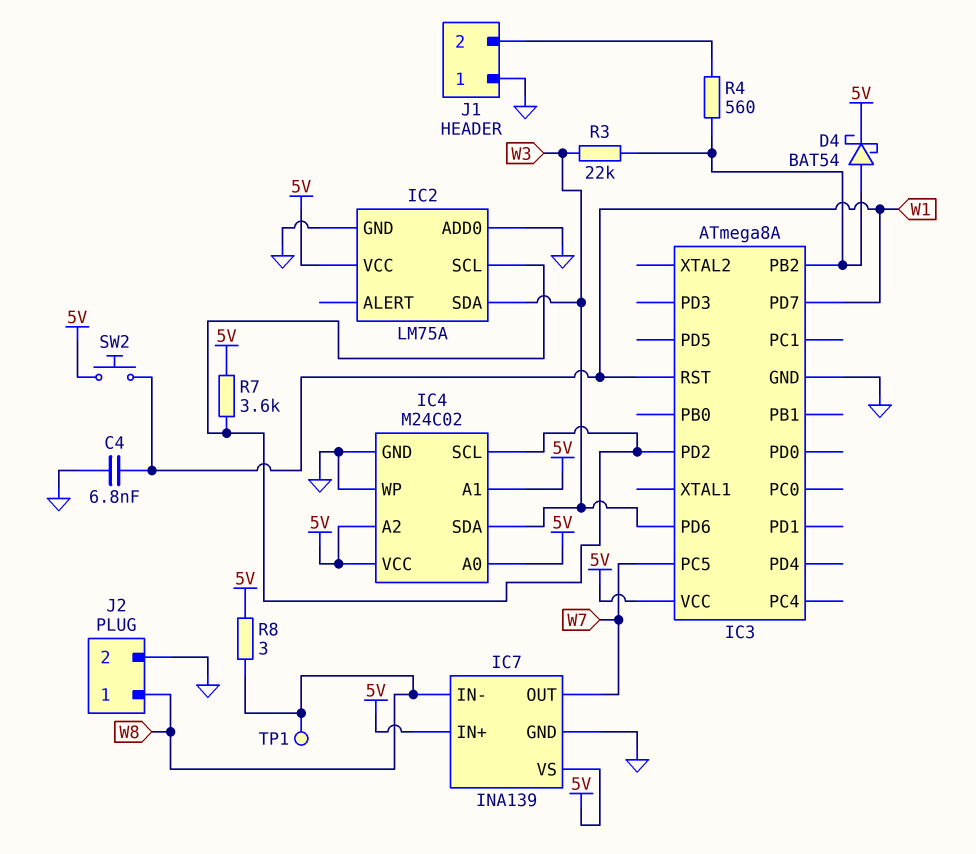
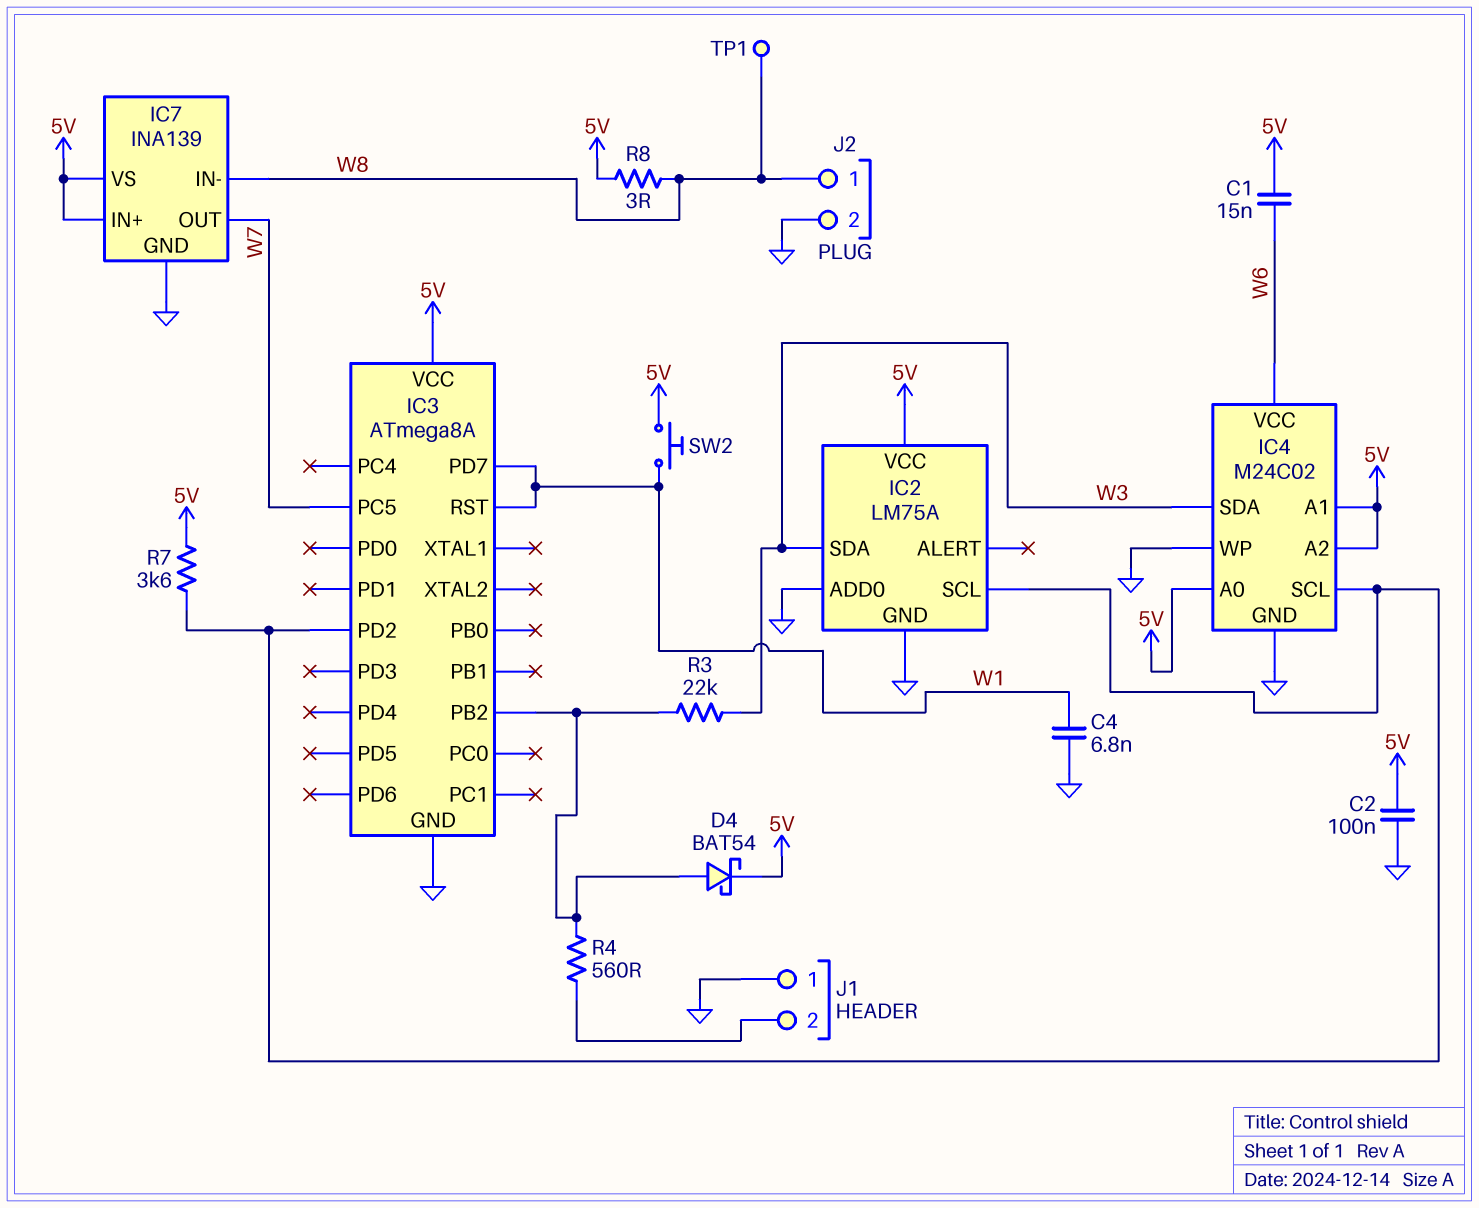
C1: none -> 15nF (5V, W6)
C2: none -> 100nF (5V, GND)
IC3 pin PD6: W3 -> none
IC4 pin VCC: 5V -> W6

